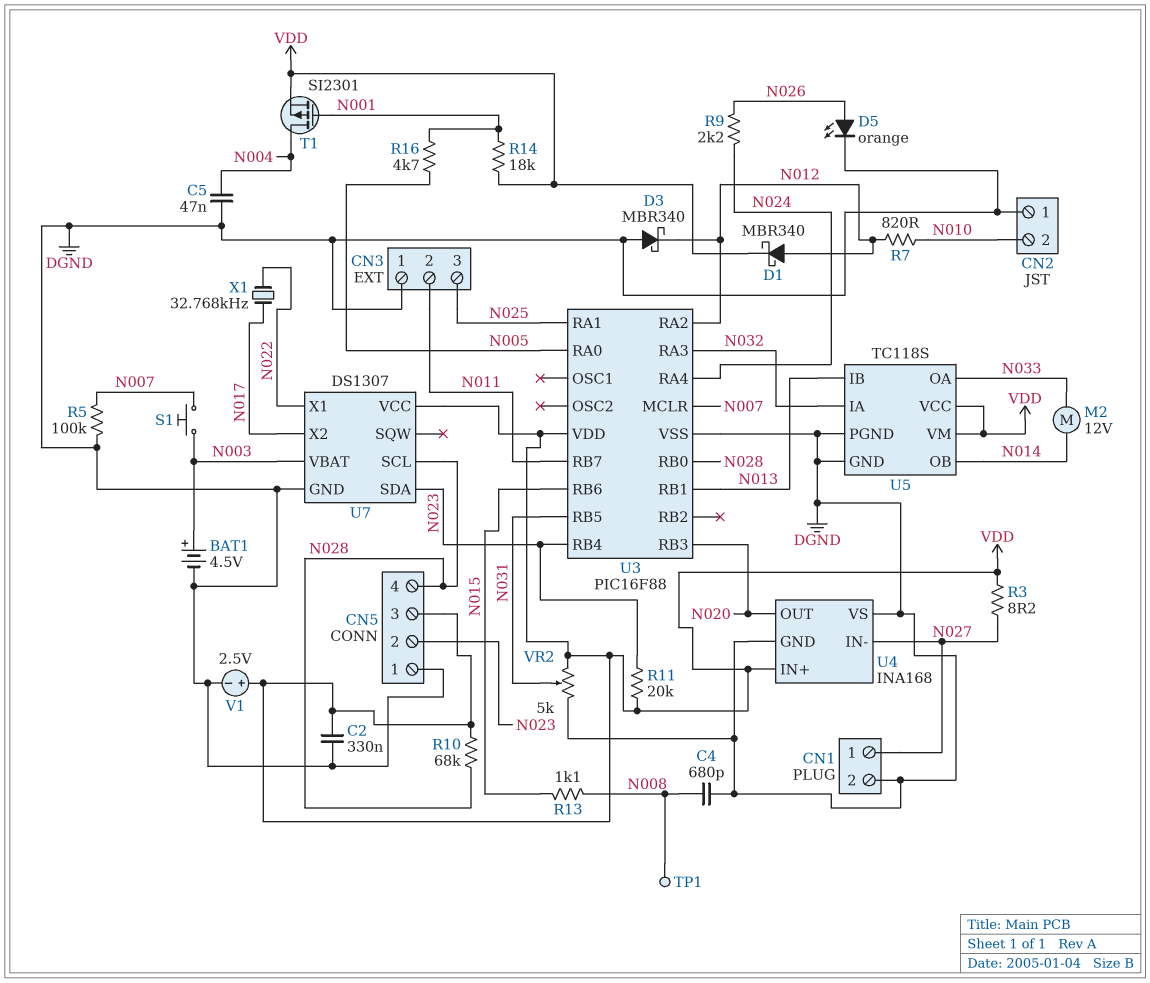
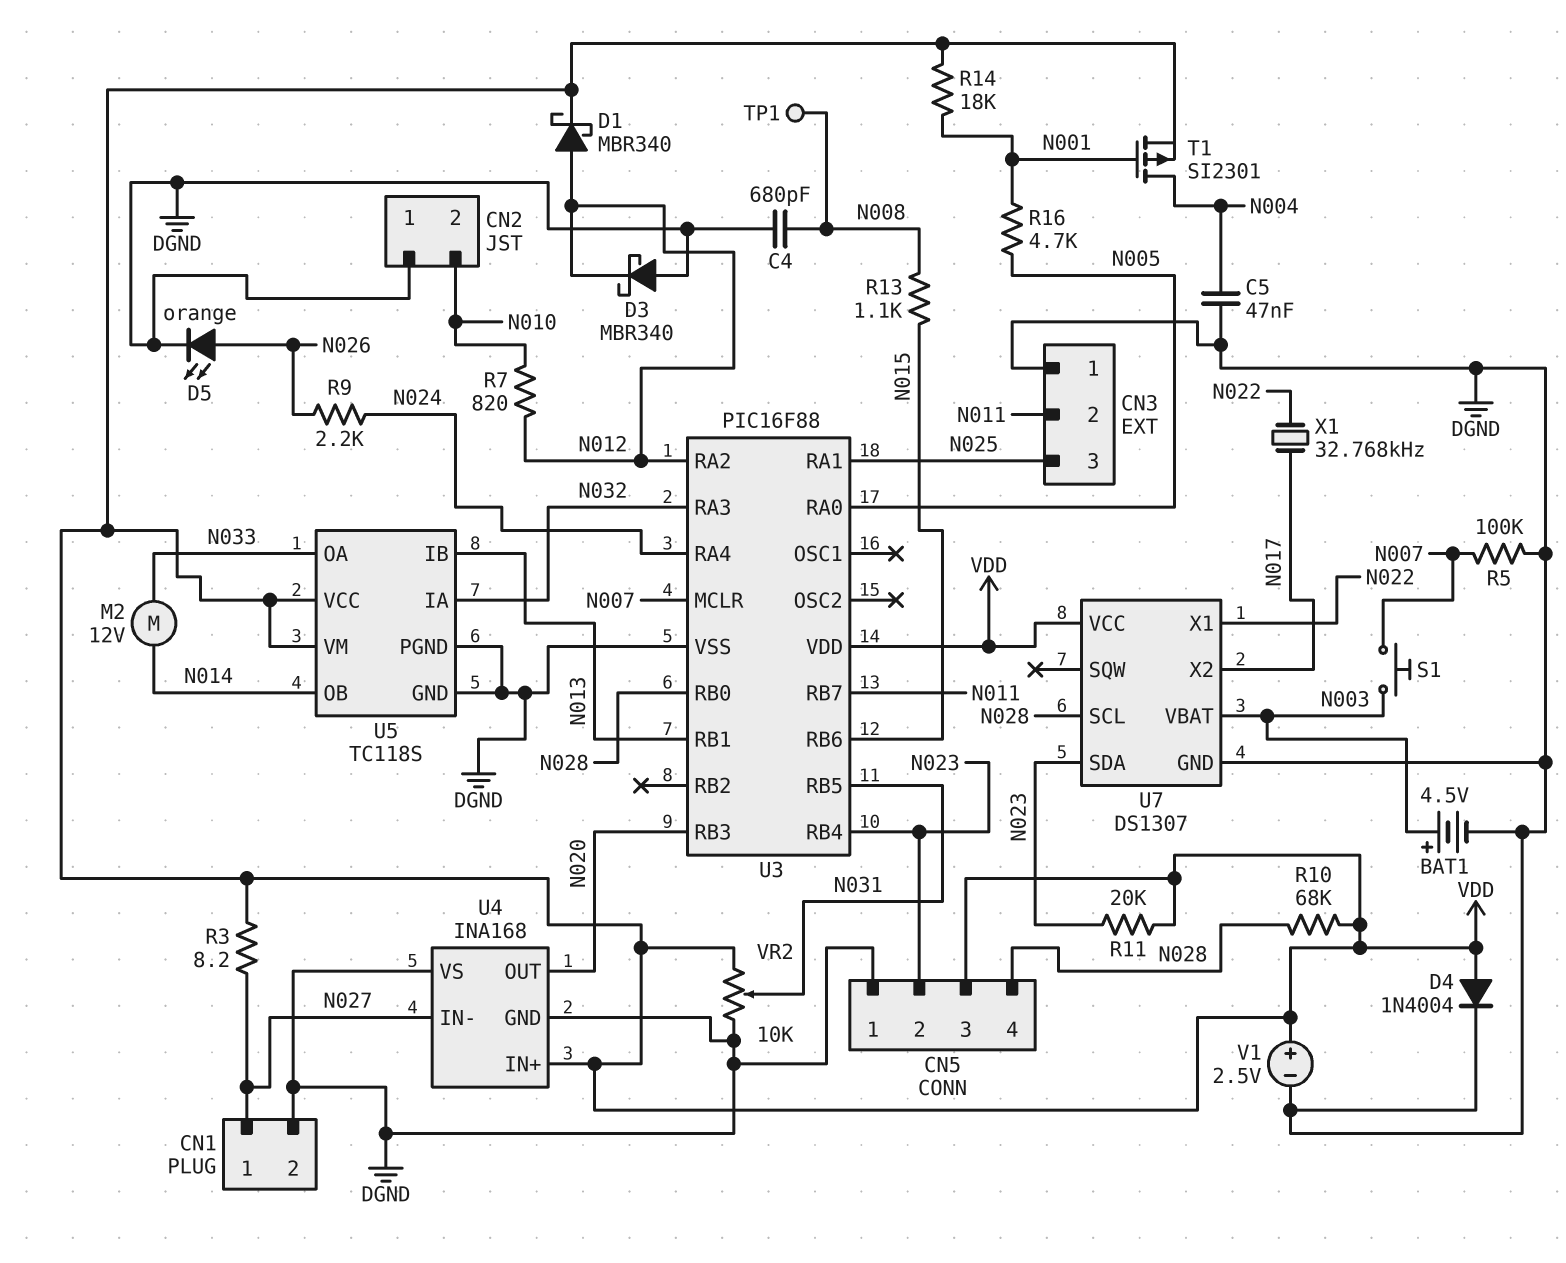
C2: 330nF (DGND, VDD) -> none
D4: none -> diode 1N4004 (A VDD, K DGND)
VR2: 5k (DGND, VDD, wiper N031) -> 10k (DGND, VDD, wiper N031)

